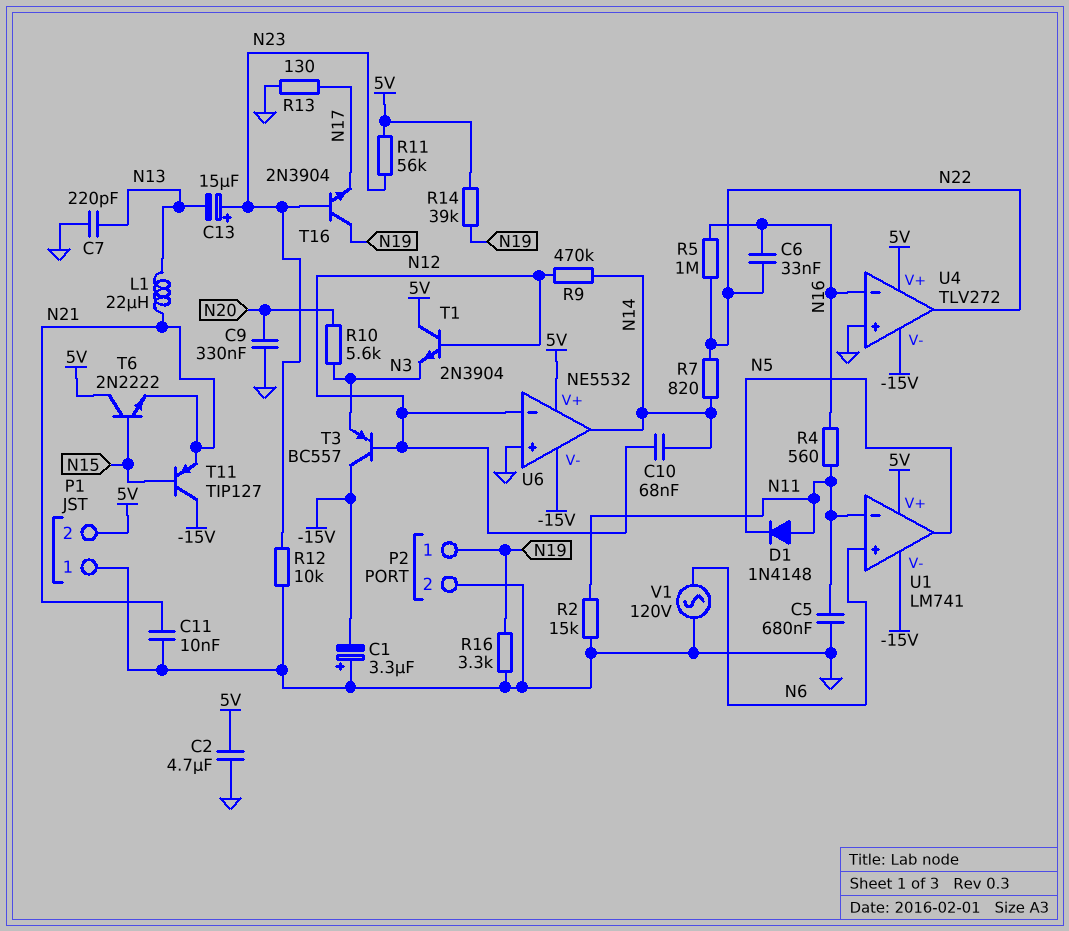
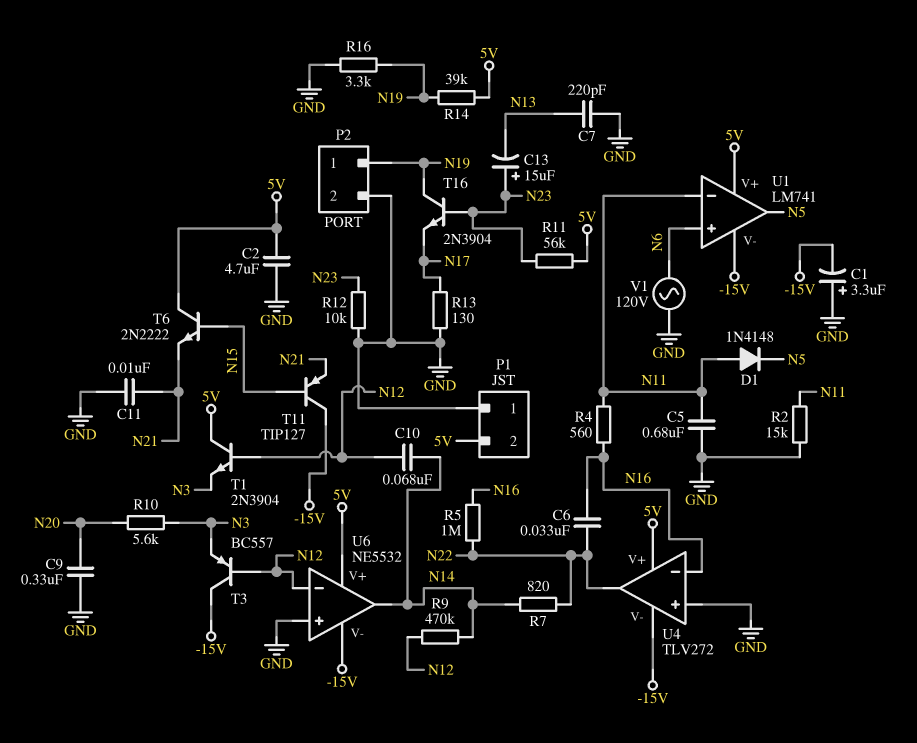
L1: 22uH (N13, N21) -> none

